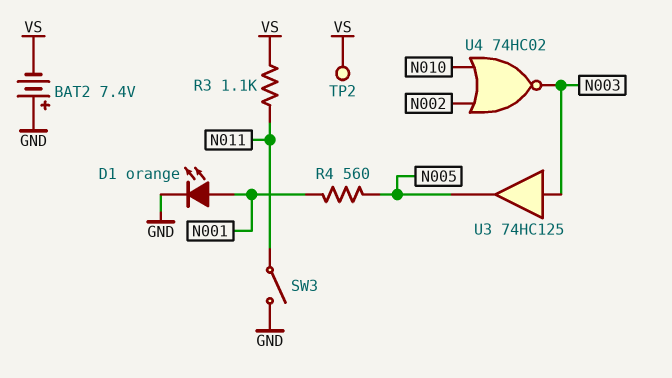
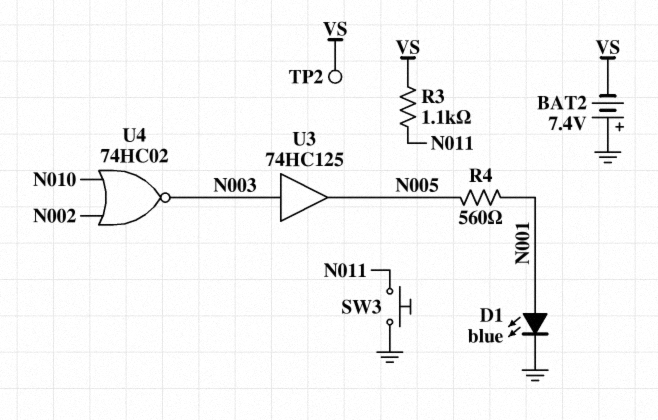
D1: LED orange (A N001, K GND) -> LED blue (A N001, K GND)
SW3: switch (GND, N011) -> button (GND, N011)

